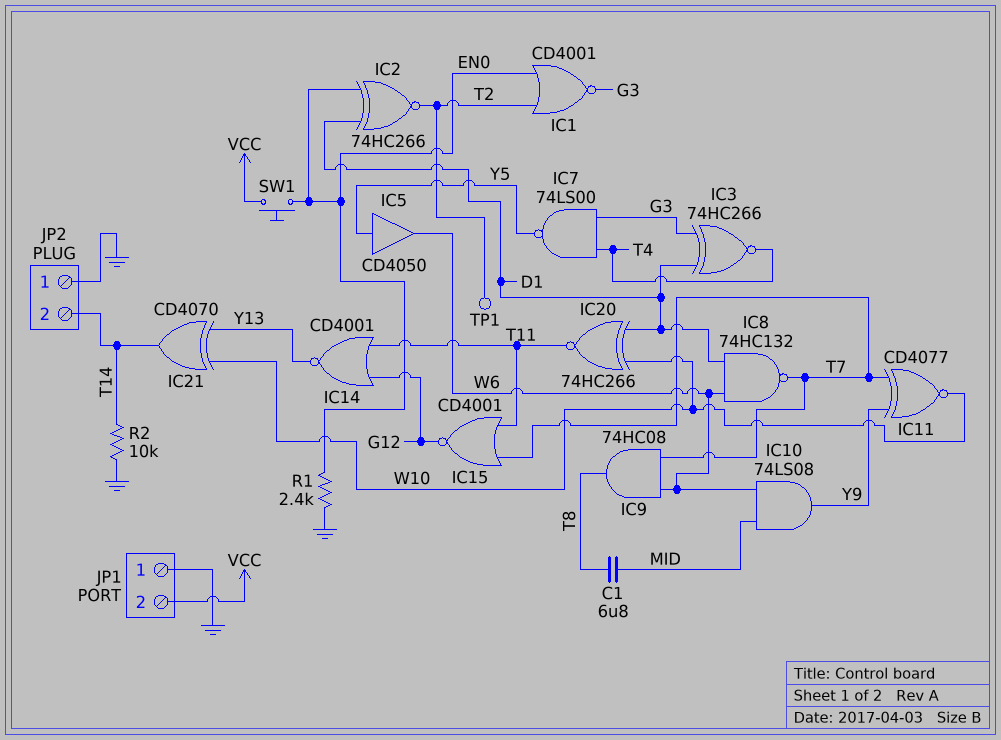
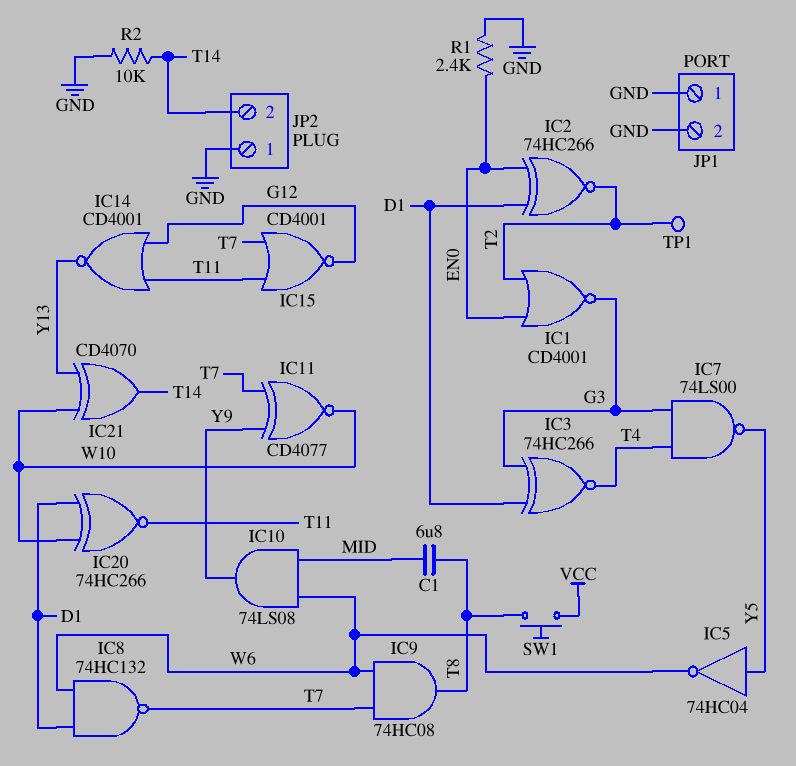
IC5: buffer CD4050 (in Y5, out W6) -> NOT 74HC04 (in Y5, out W6)
JP1 pin 2: VCC -> GND
SW1: button (EN0, VCC) -> button (T8, VCC)

